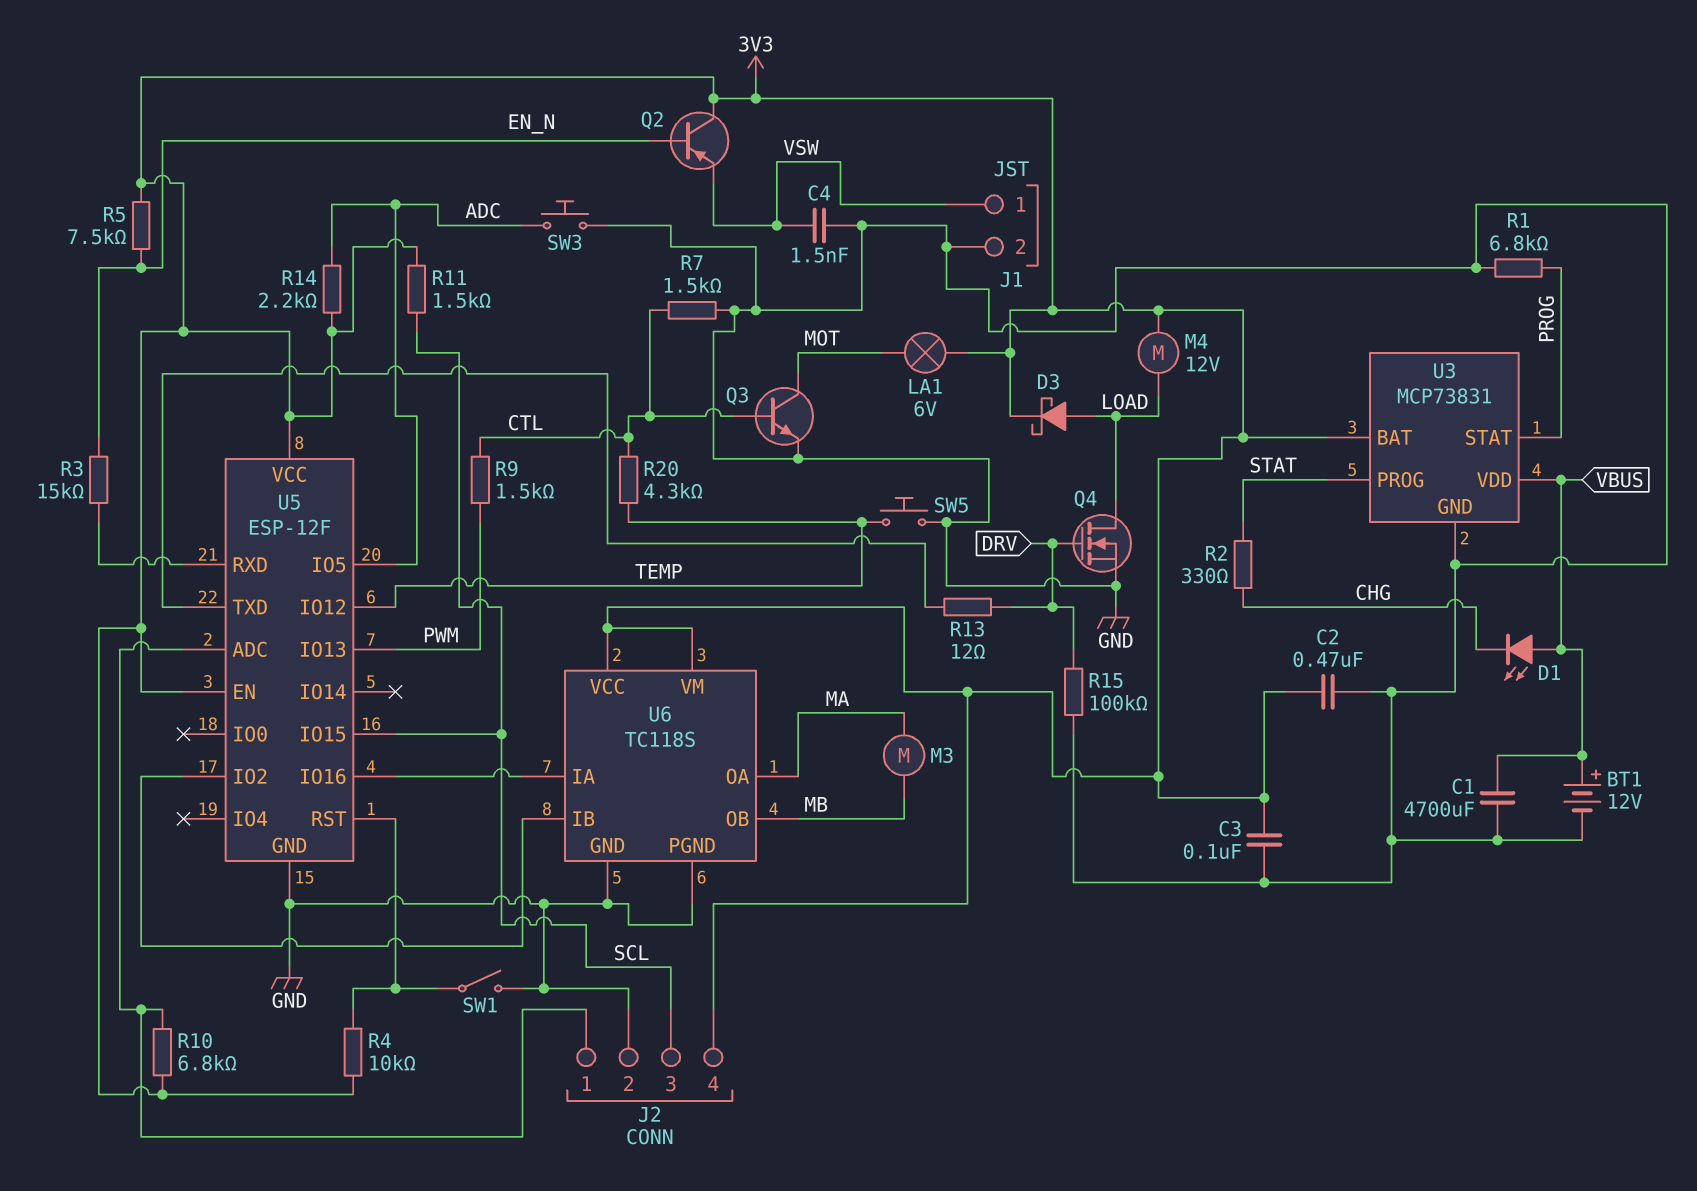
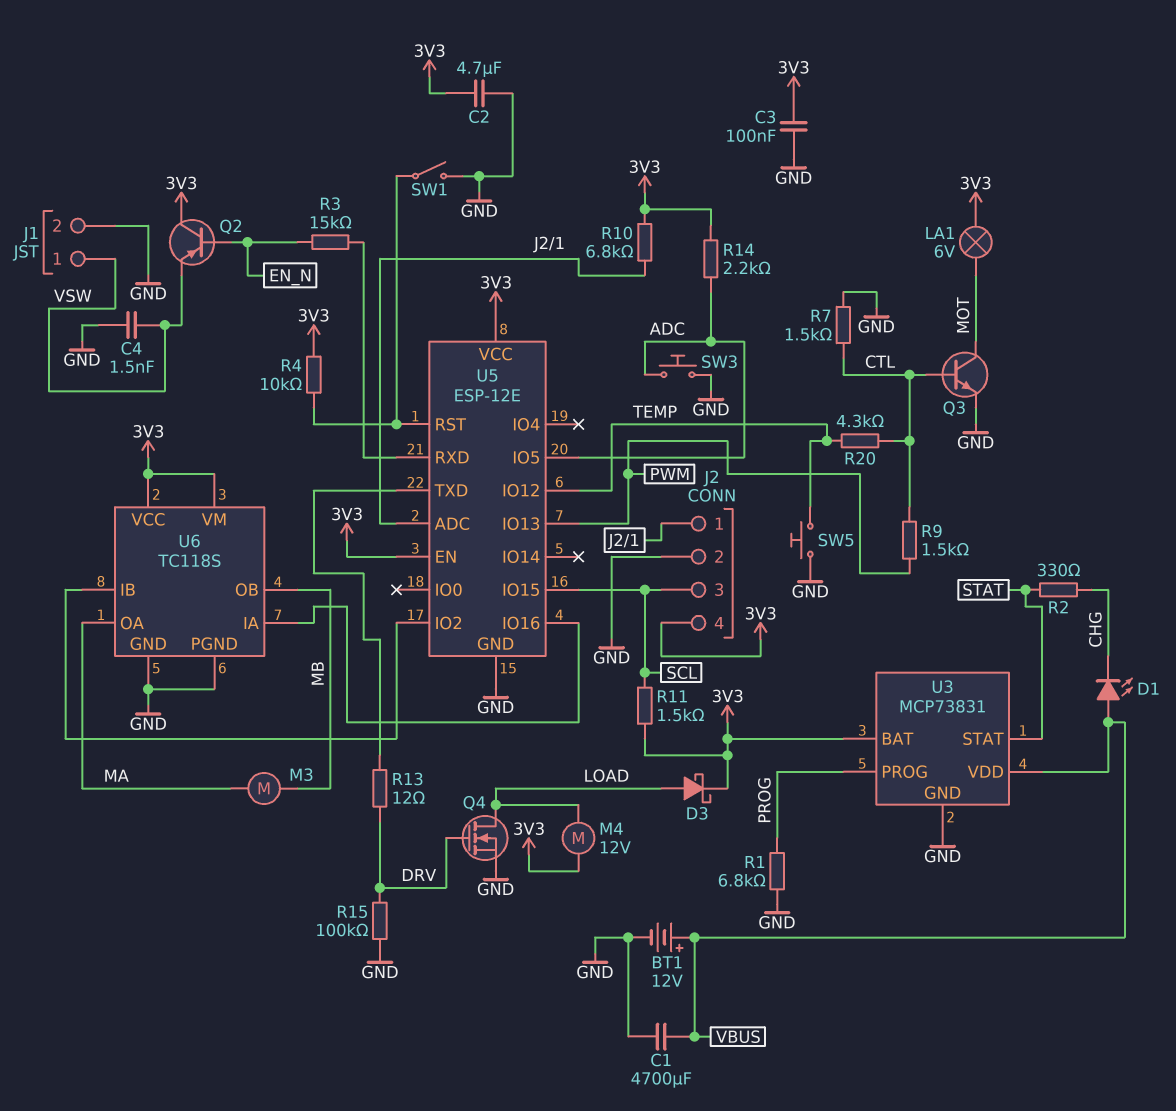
C2: 470nF (3V3, GND) -> 4.7uF (3V3, GND)
R5: 7.5k (3V3, EN_N) -> none
U3 pin PROG: STAT -> PROG
U3 pin STAT: PROG -> STAT
U5: ESP-12F -> ESP-12E

